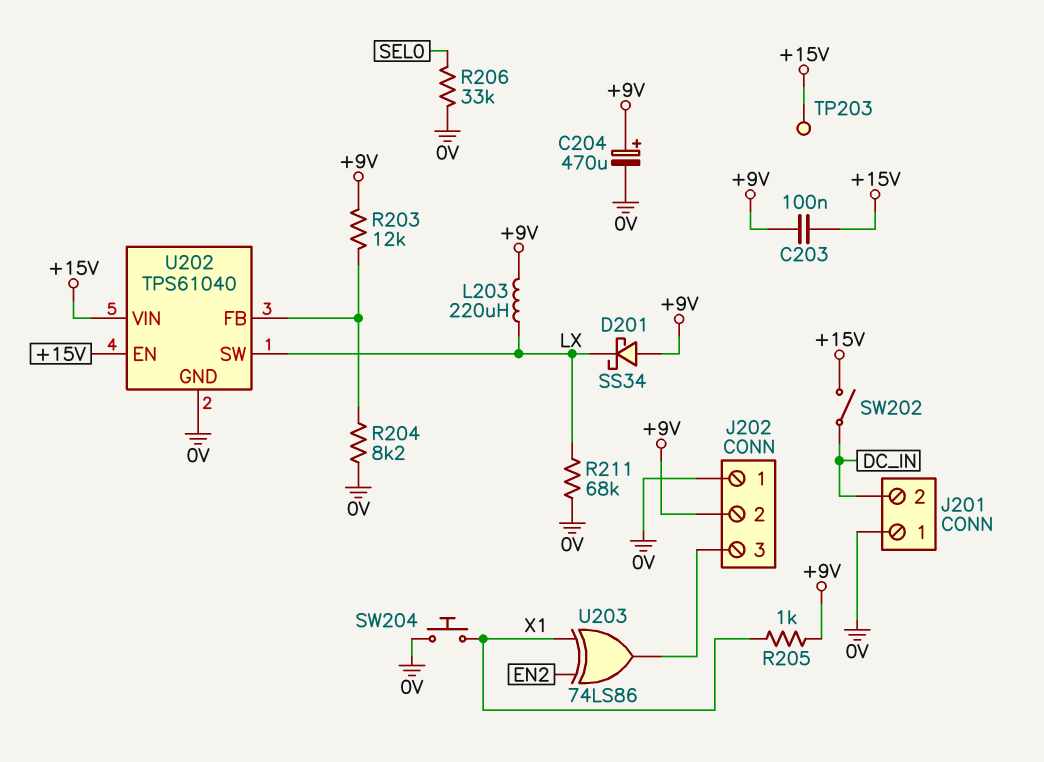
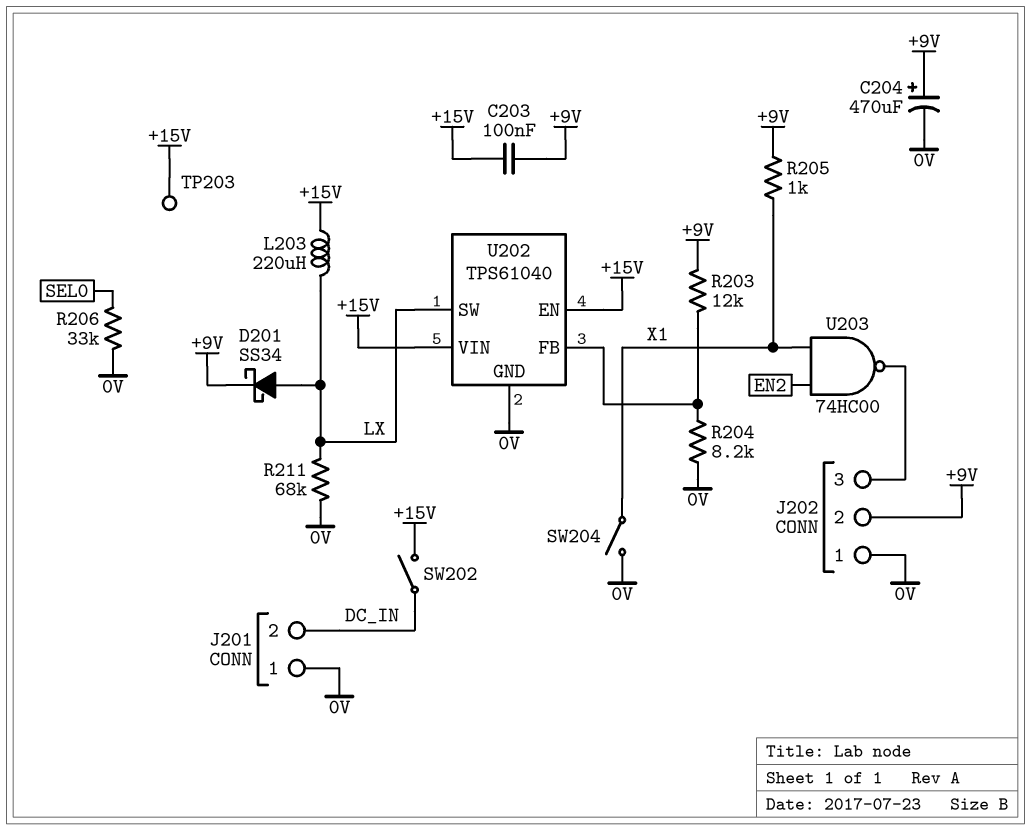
D201: schottky SS34 (A +9V, K LX) -> schottky SS34 (A LX, K +9V)
L203: 220uH (+9V, LX) -> 220uH (+15V, LX)
SW204: button (0V, X1) -> switch (0V, X1)
U203: XOR 74LS86 (in EN2, in X1, out J202/3) -> NAND 74HC00 (in EN2, in X1, out J202/3)

